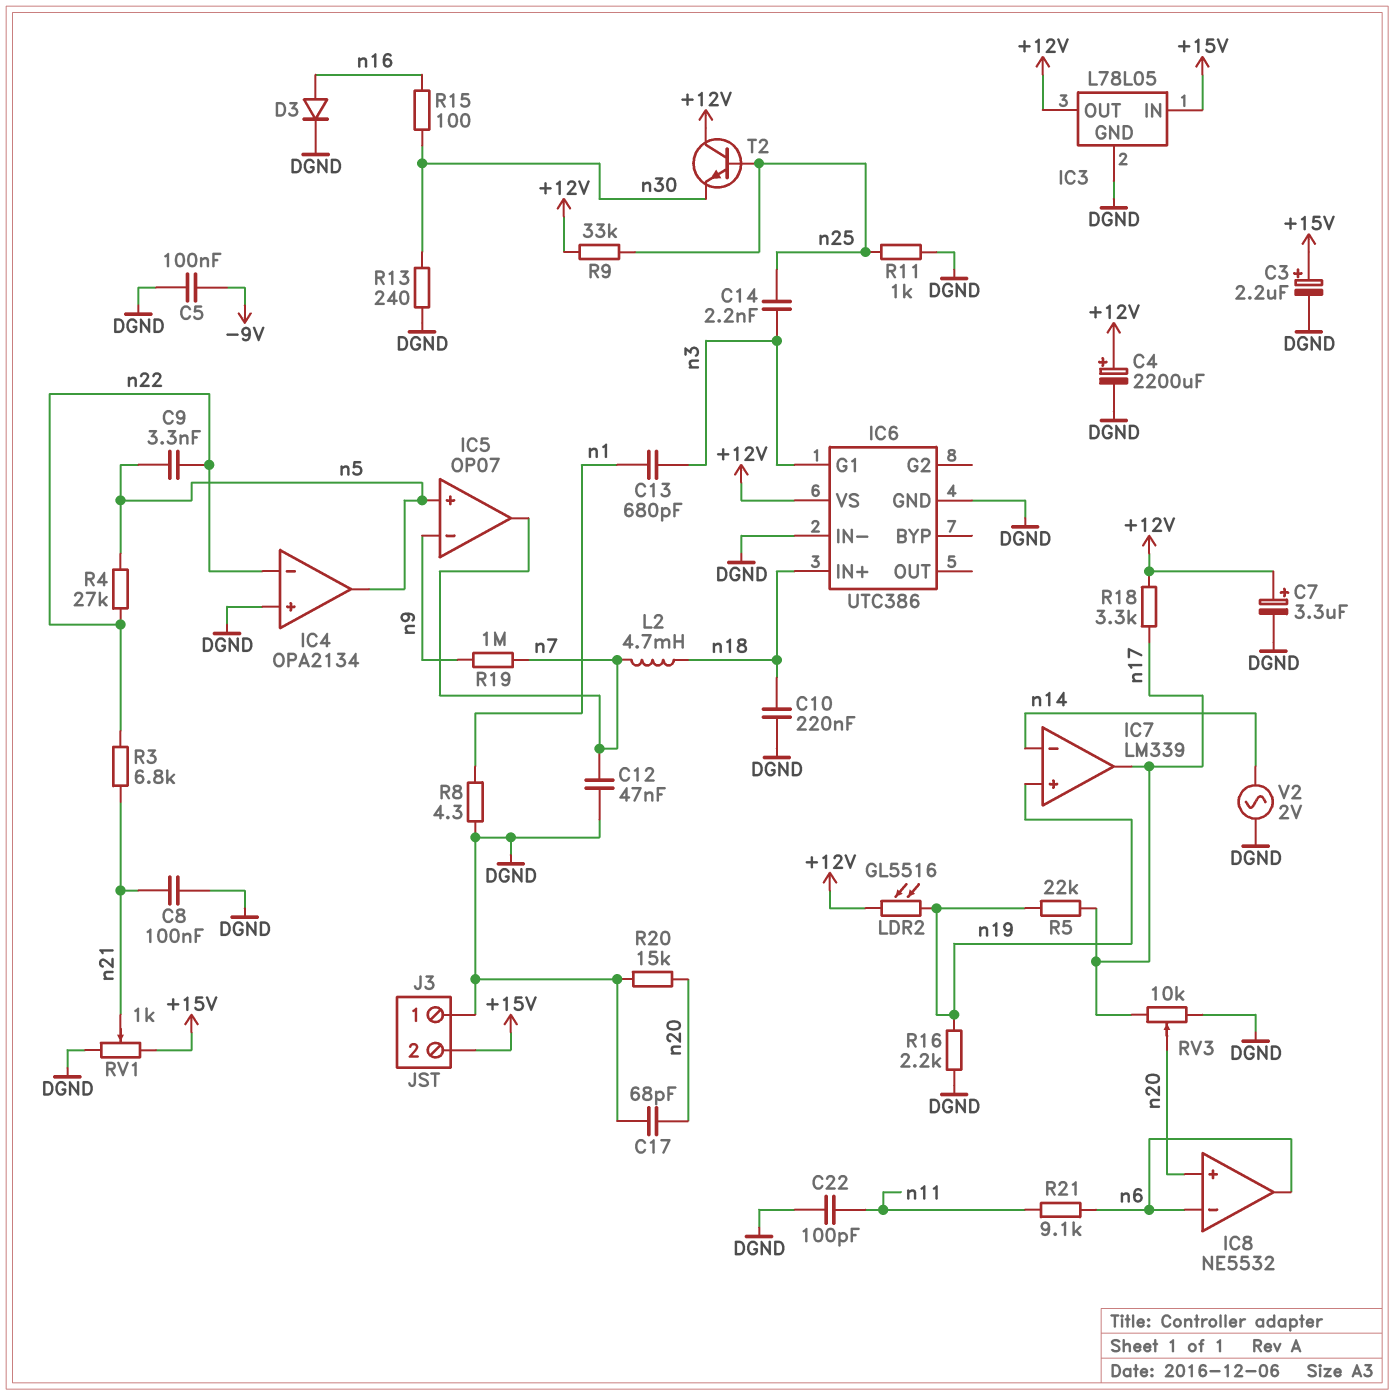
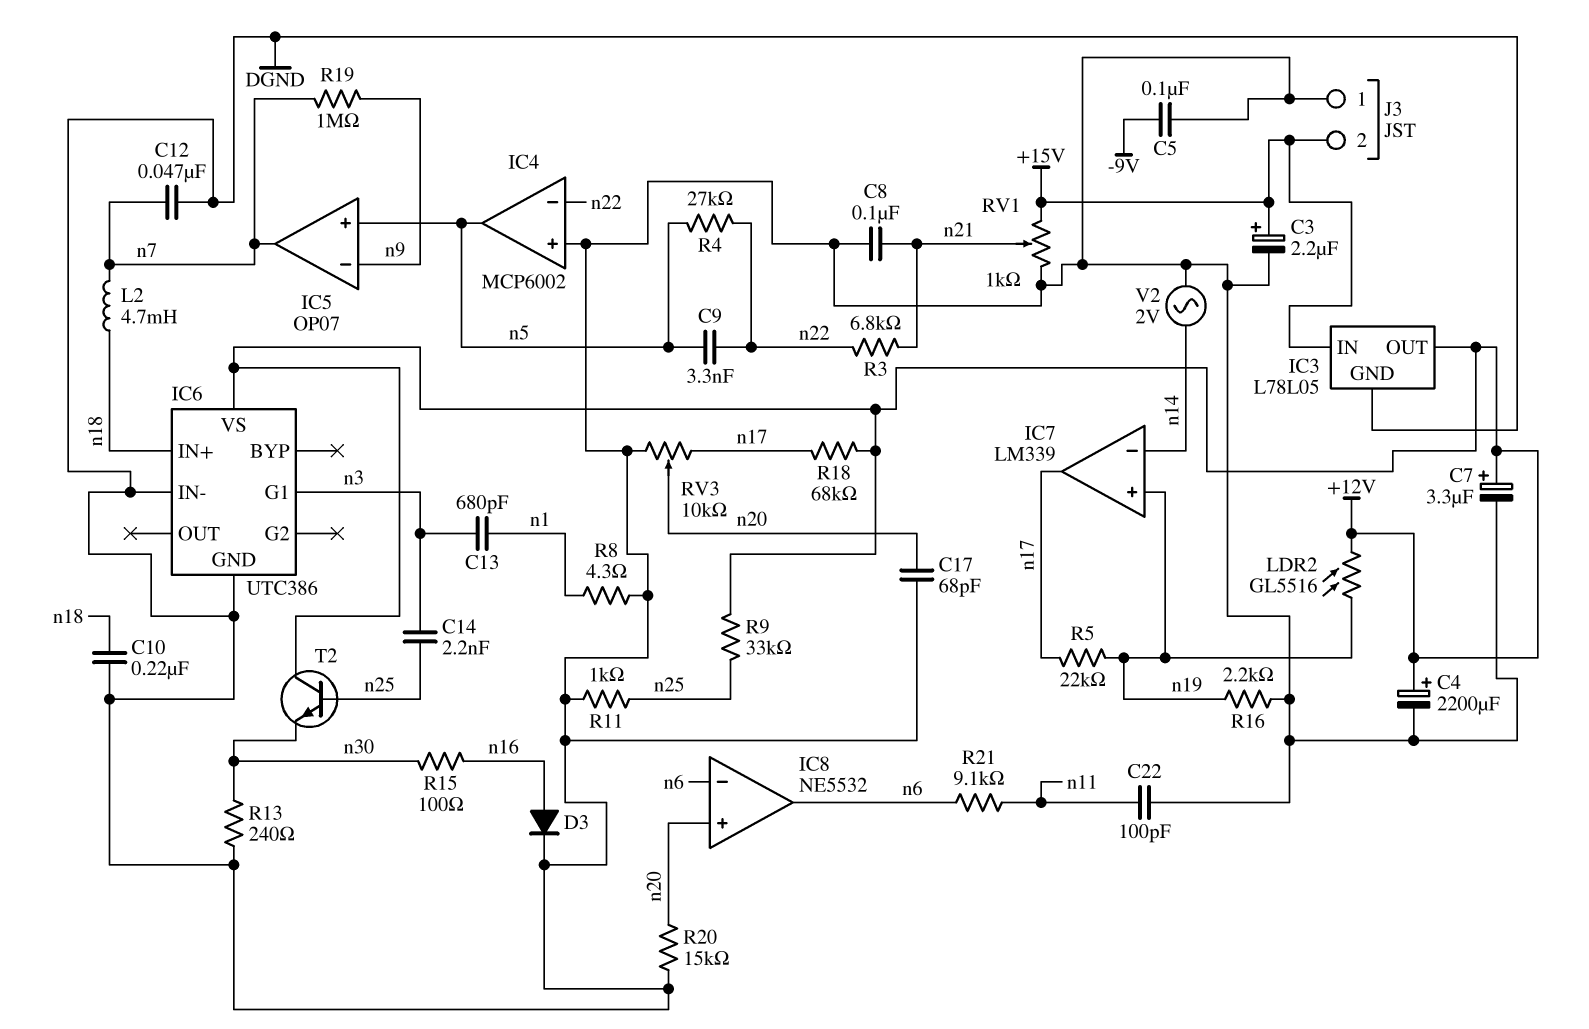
IC4: OPA2134 -> MCP6002
R18: 3.3k (+12V, n17) -> 68k (+12V, n17)

